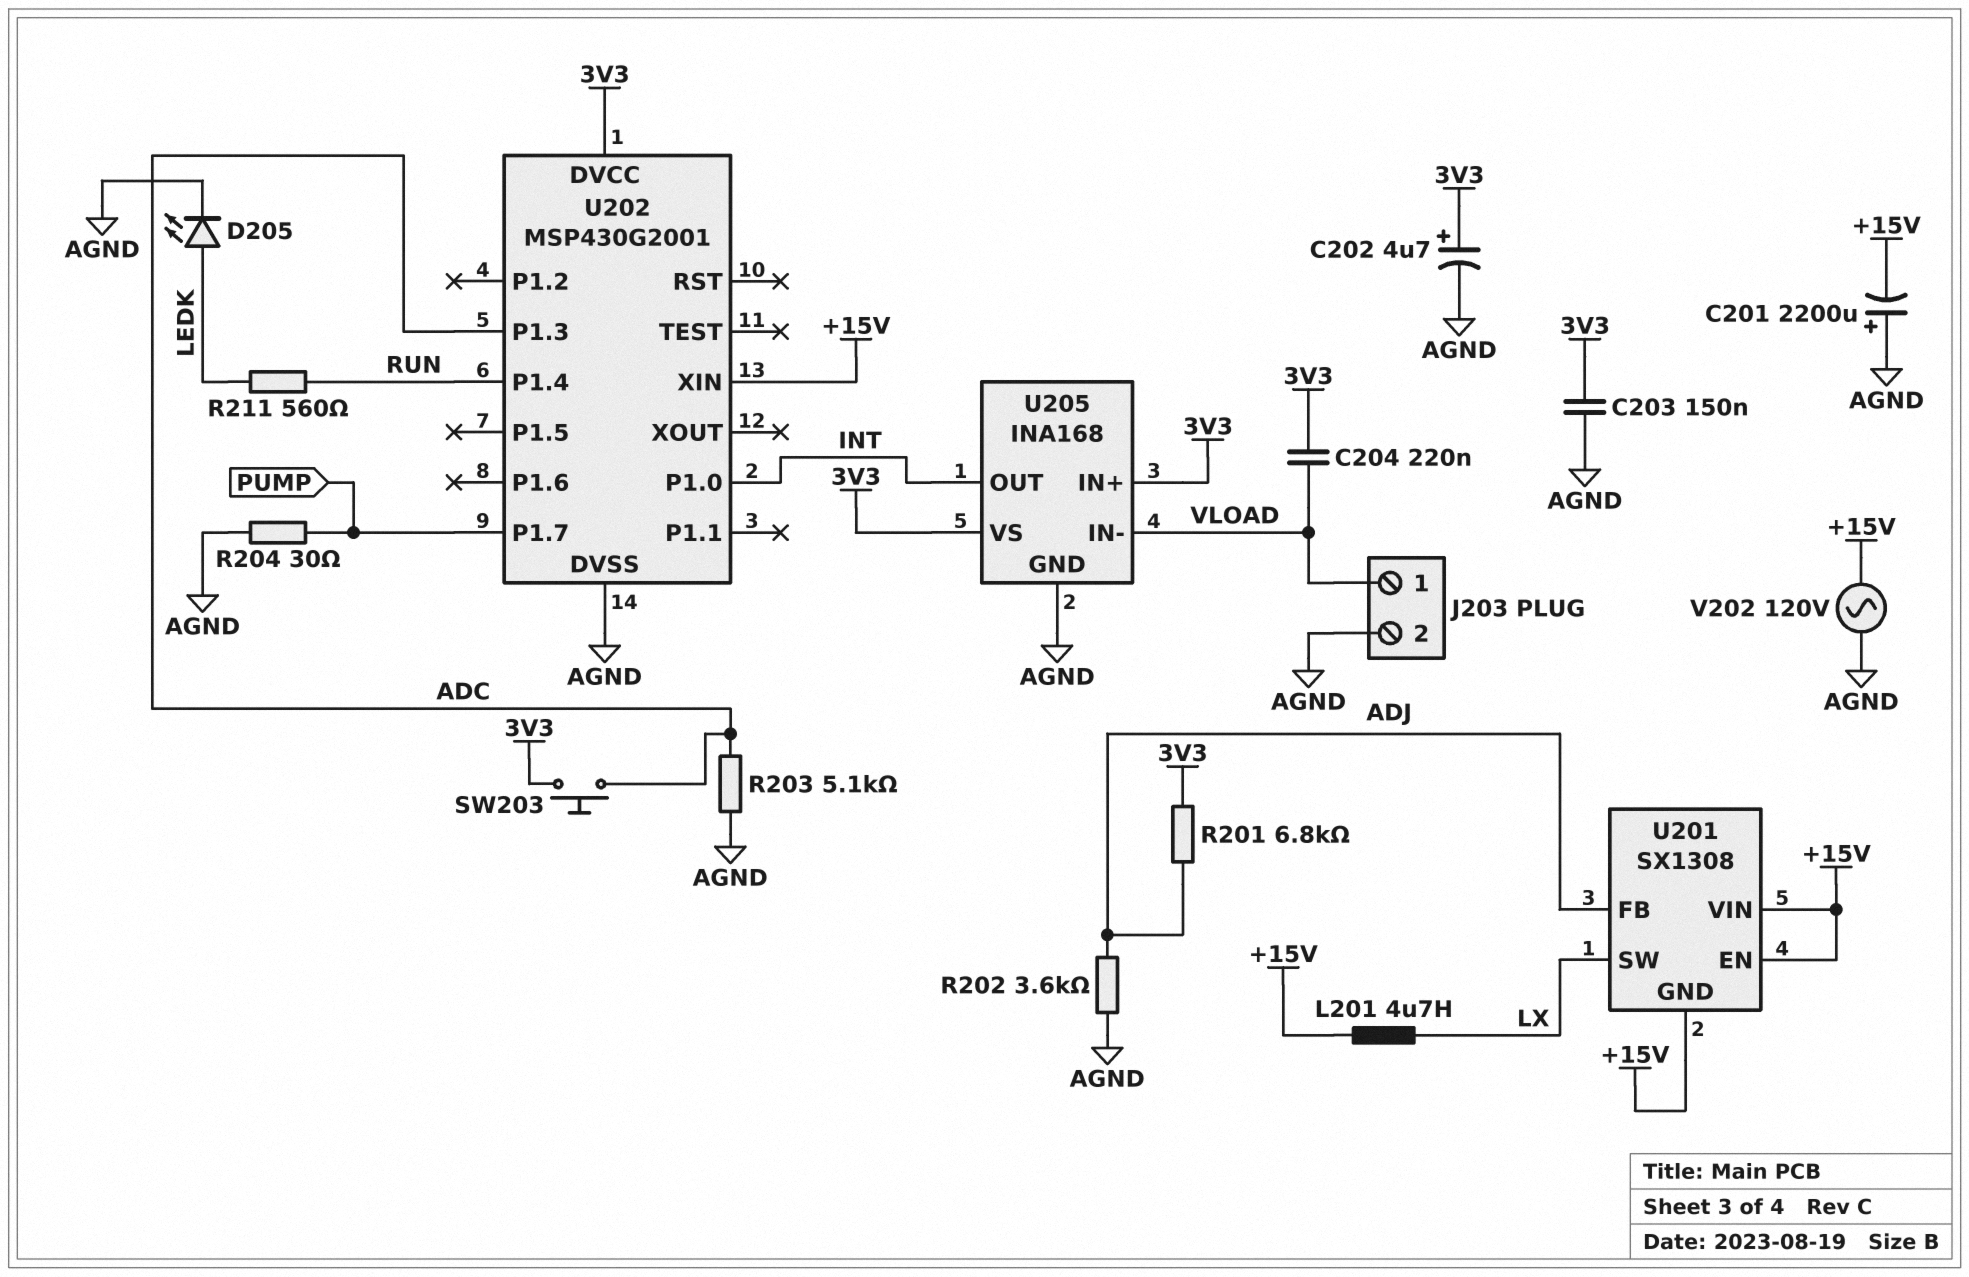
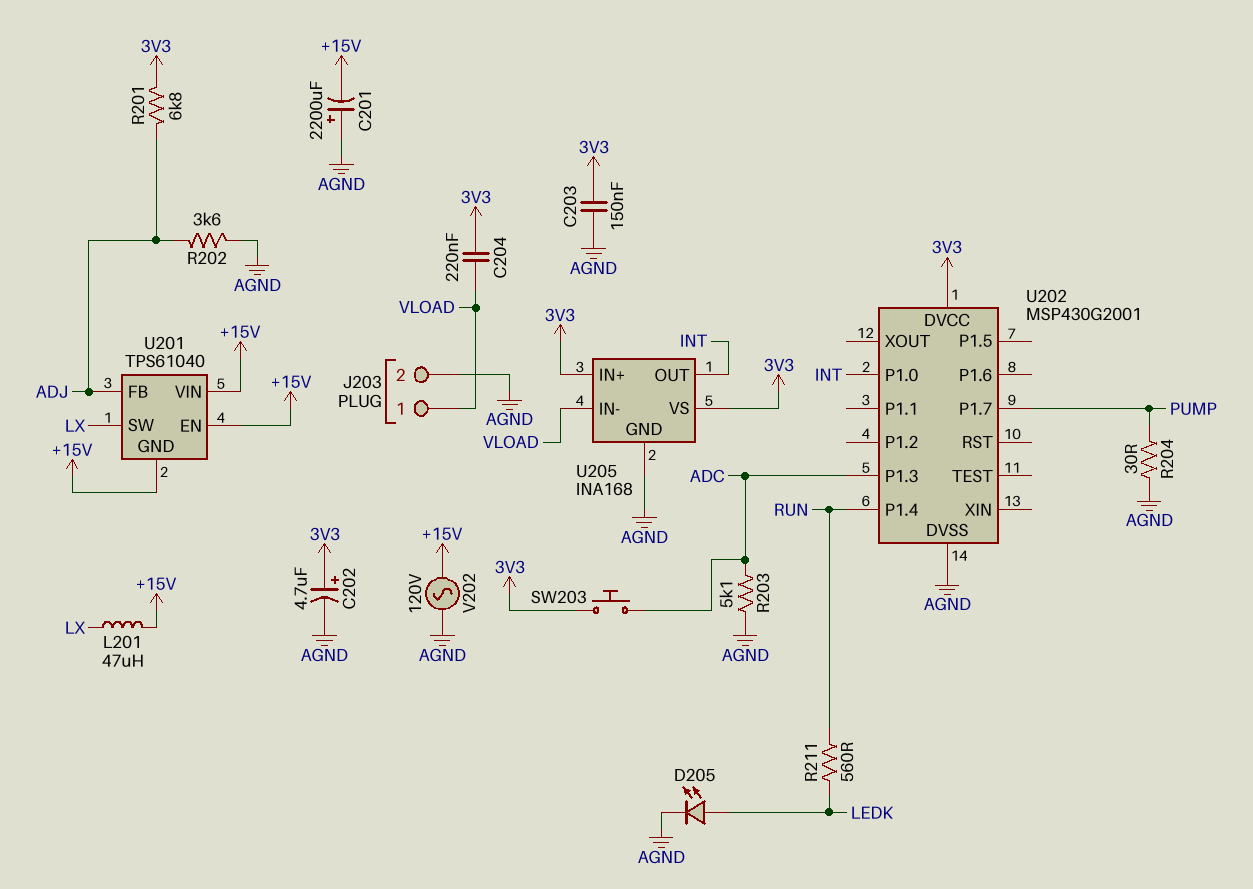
L201: 4.7uH (+15V, LX) -> 47uH (+15V, LX)
U201: SX1308 -> TPS61040
U202 pin XIN: +15V -> none

